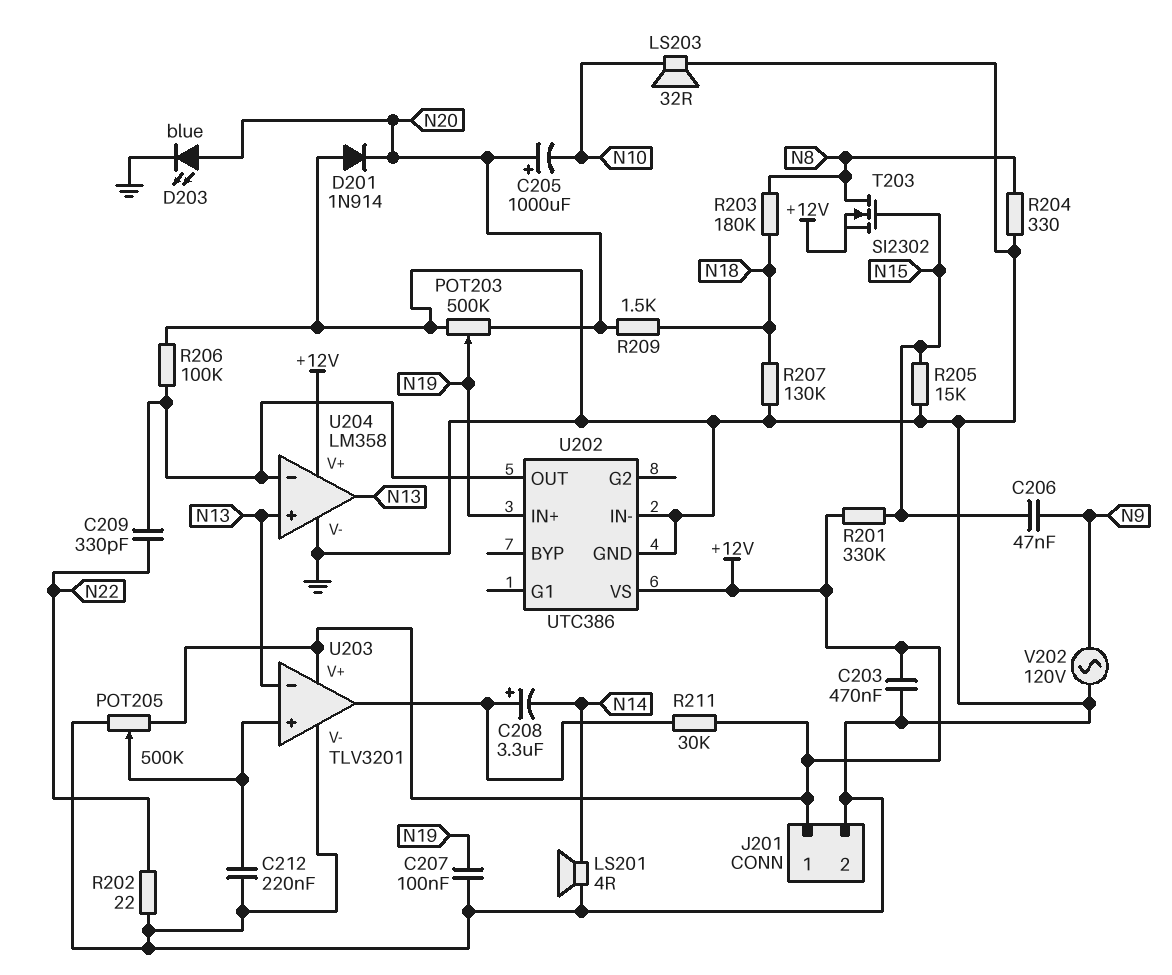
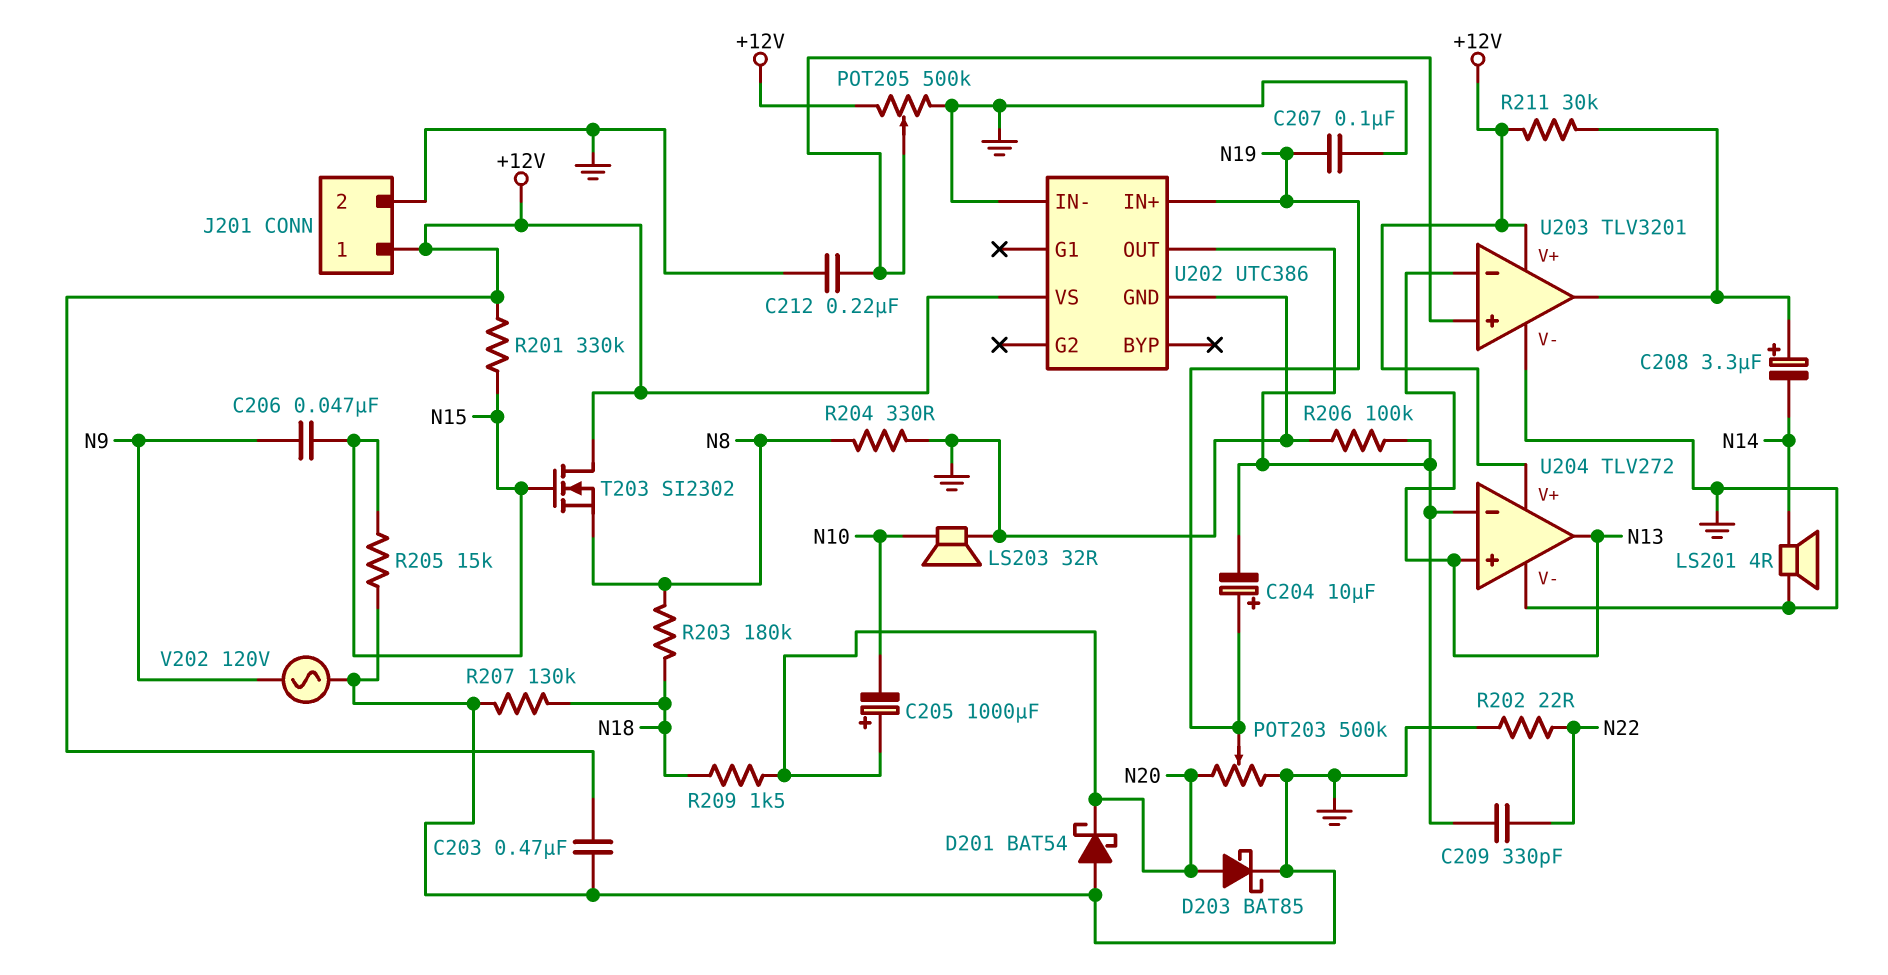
C204: none -> 10uF (plus N19, minus U202/OUT)
D201: diode 1N914 (A GND, K N20) -> schottky BAT54 (A GND, K N20)
D203: LED blue (A N20, K GND) -> schottky BAT85 (A N20, K GND)
T203: NMOS SI2302 (G N15, D N8, S +12V) -> NMOS SI2302 (G N15, D +12V, S N8)
U204: LM358 -> TLV272

